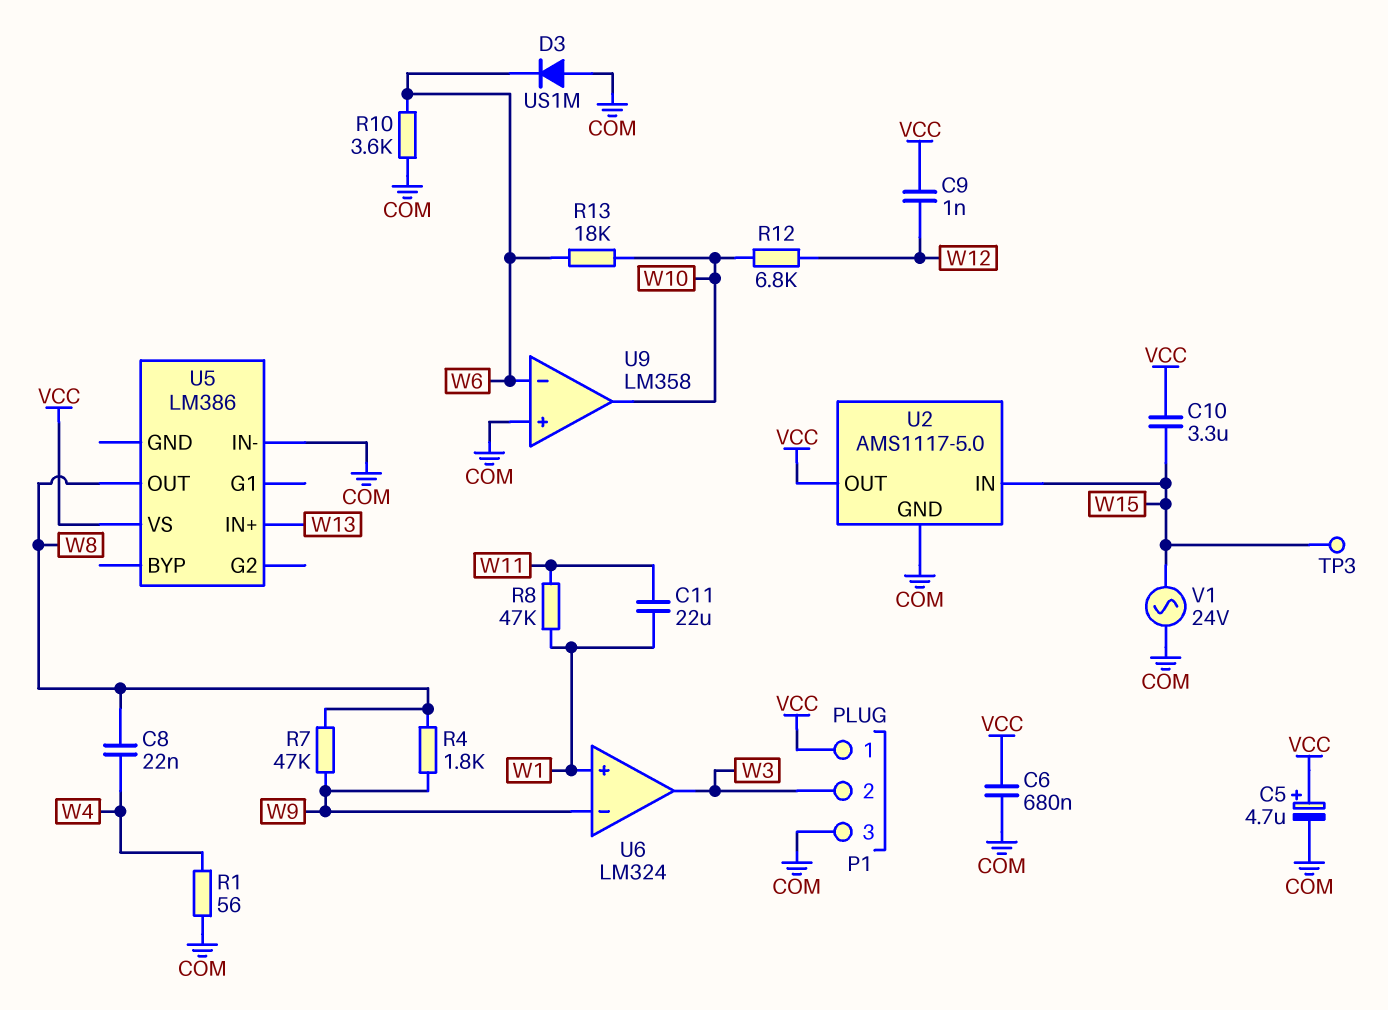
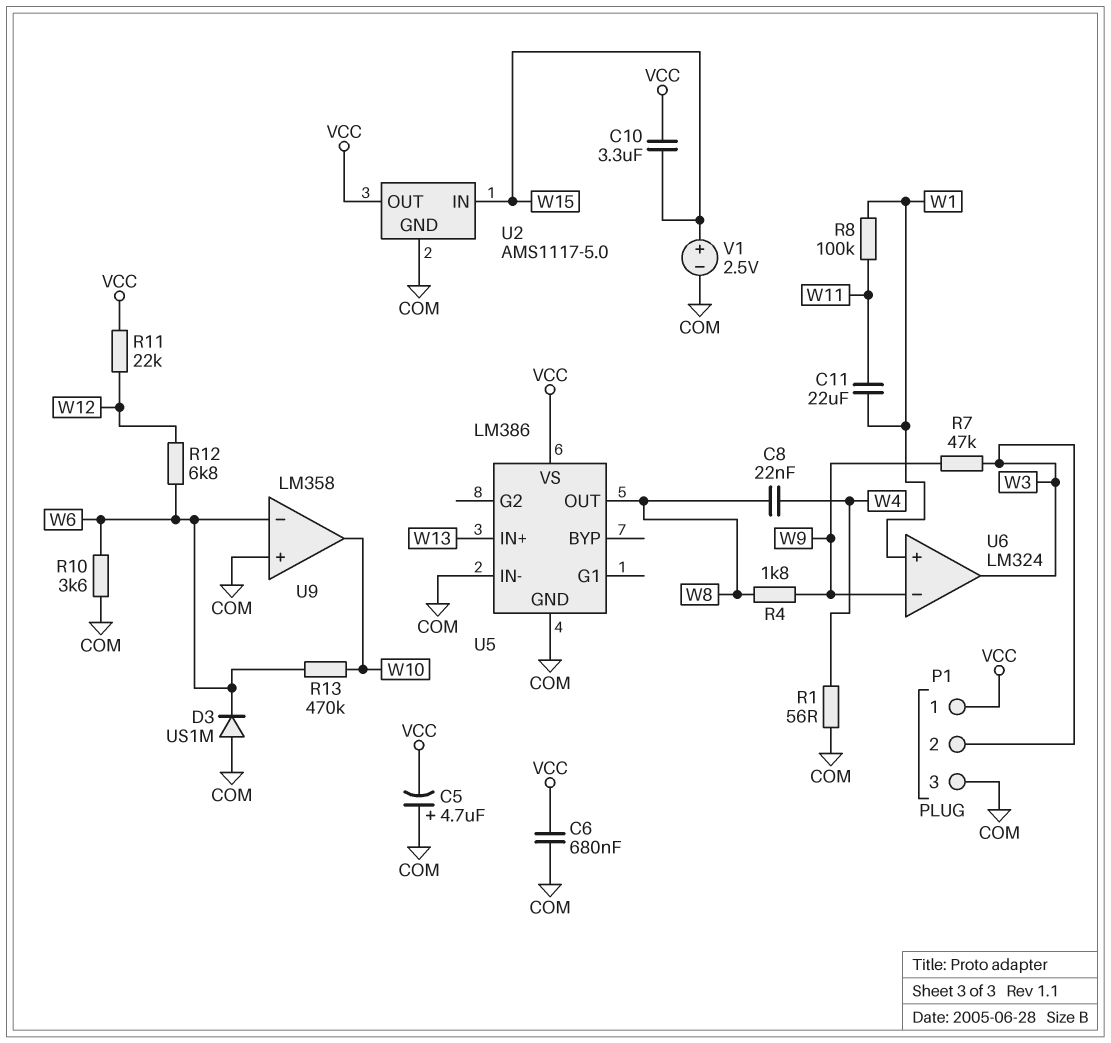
C5: 4.7uF (plus VCC, minus COM) -> 4.7uF (plus COM, minus VCC)
C9: 1nF (VCC, W12) -> none
R7: 47k (W8, W9) -> 47k (W3, W9)
R8: 47k (W1, W11) -> 100k (W1, W11)
R11: none -> 22k (VCC, W12)
R12: 6.8k (W10, W12) -> 6.8k (W6, W12)
R13: 18k (W6, W10) -> 470k (W6, W10)
TP3: test point (W15) -> none
U5 pin GND: none -> COM
V1: AC 24V (COM, W15) -> 2.5V (plus W15, minus COM)

